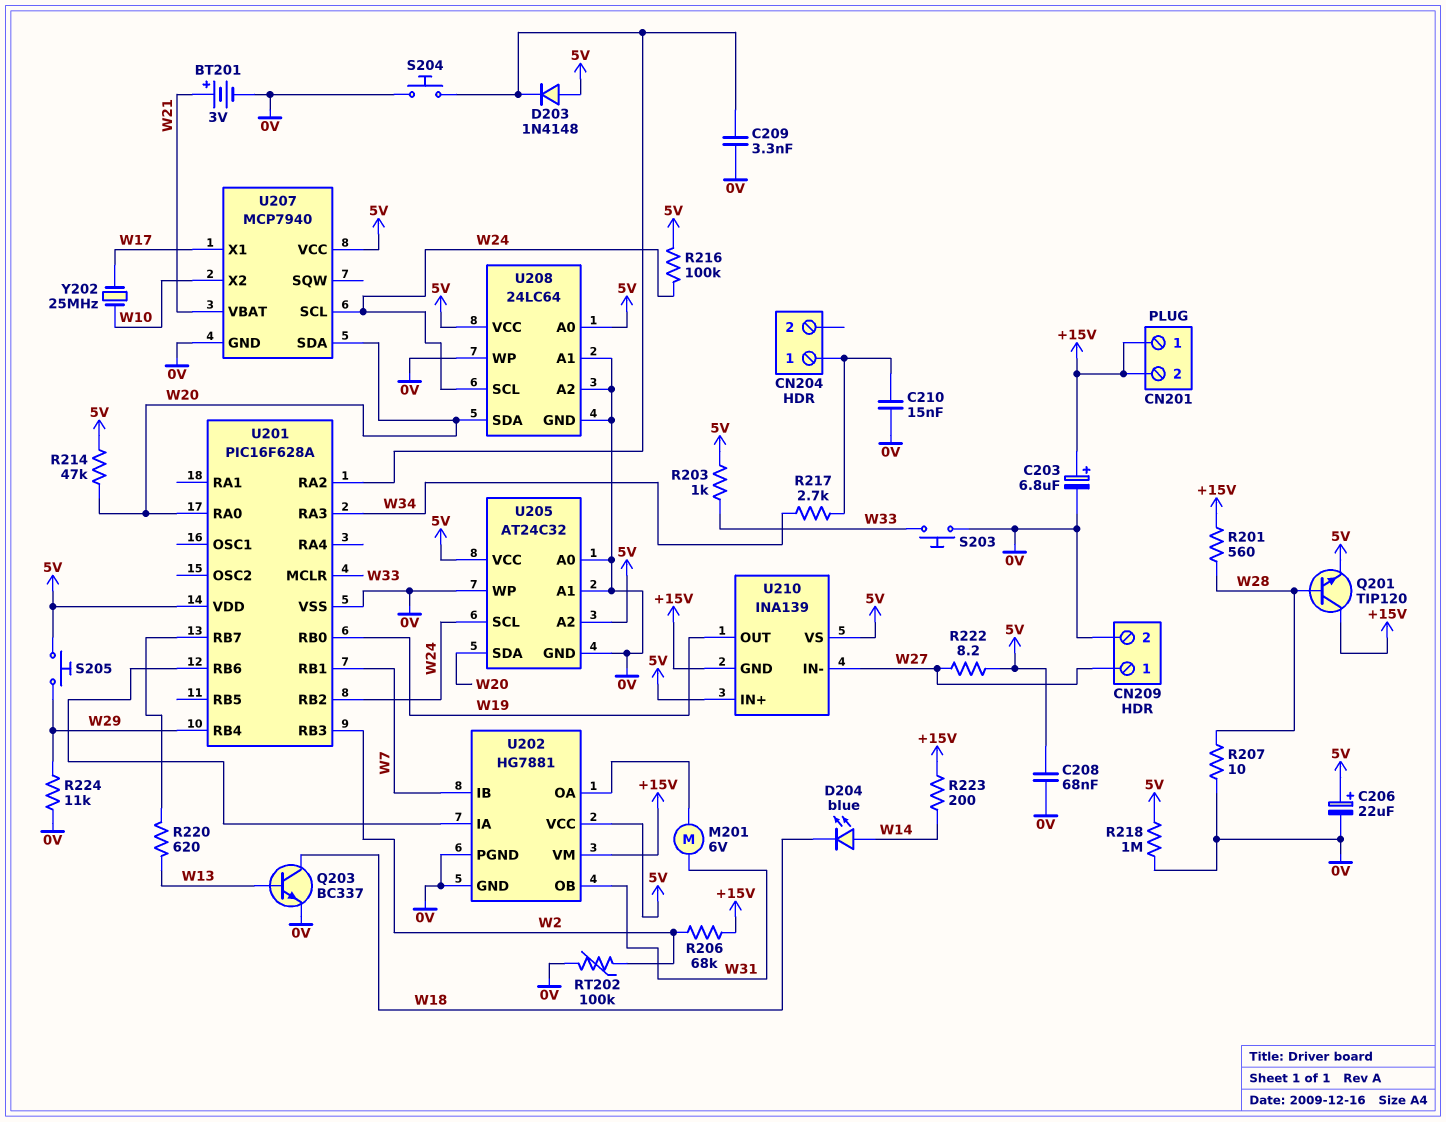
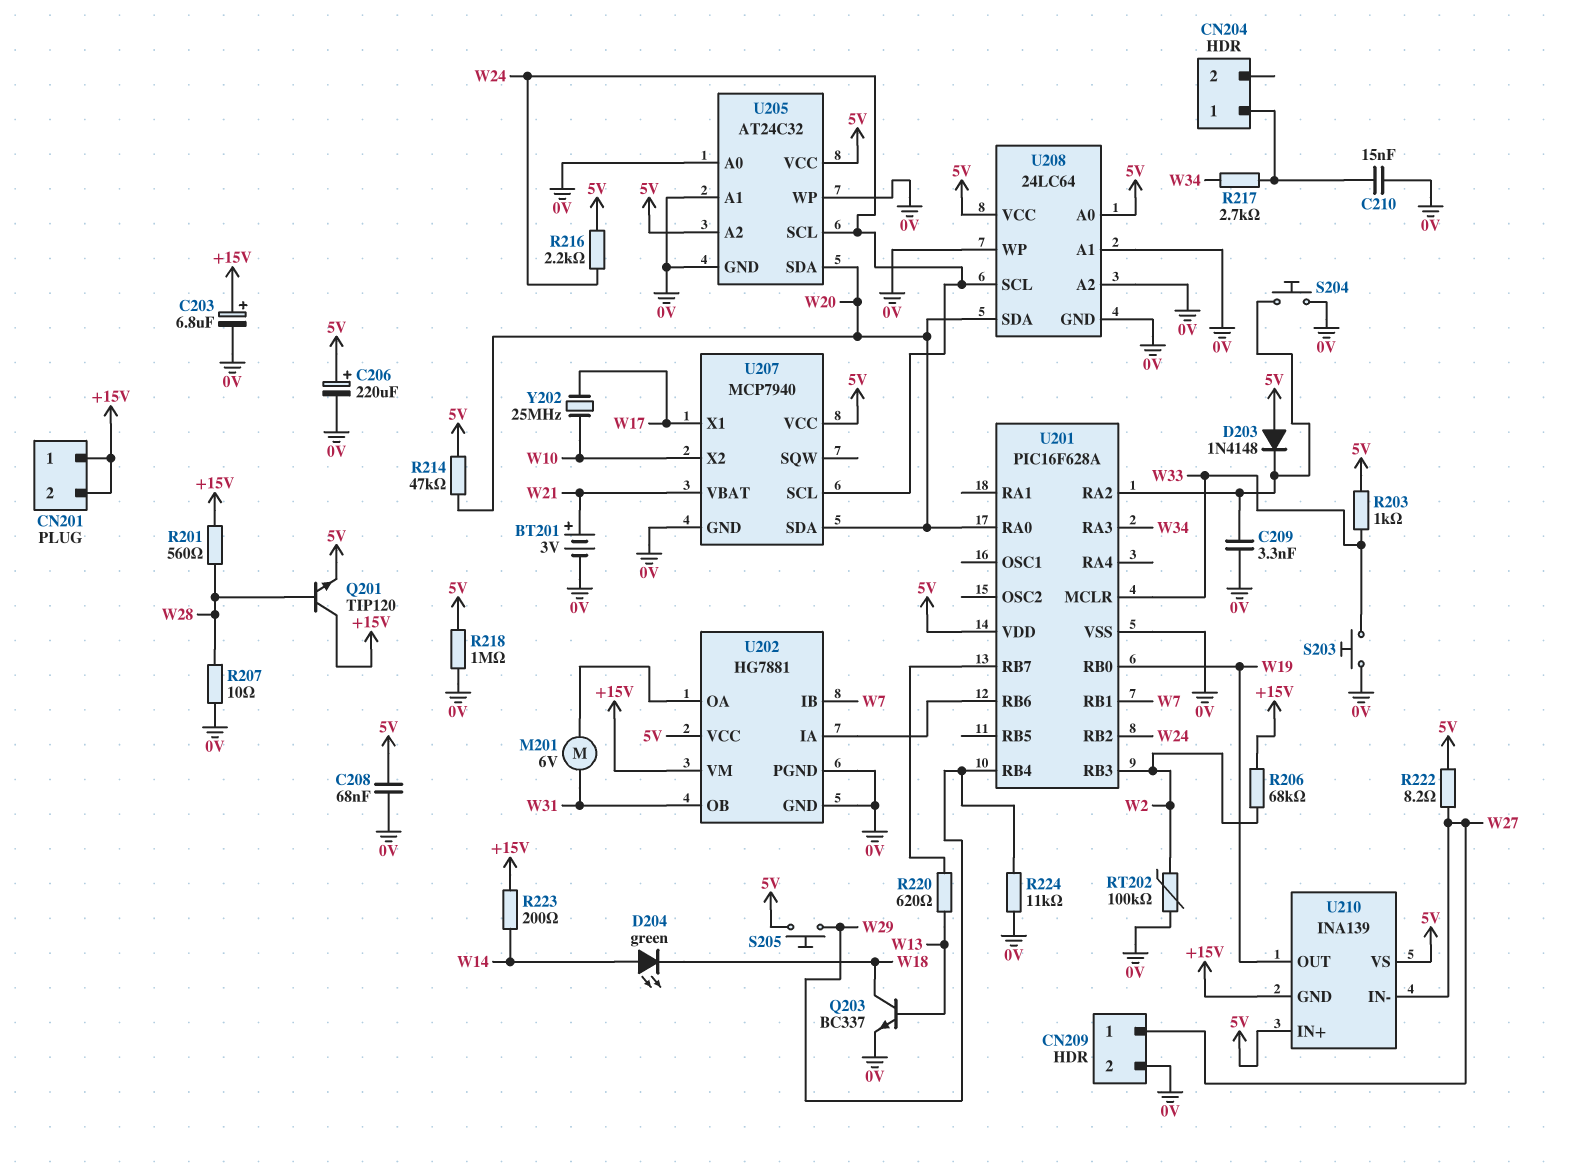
C206: 22uF (plus 5V, minus 0V) -> 220uF (plus 5V, minus 0V)
D204: LED blue (A W14, K W18) -> LED green (A W14, K W18)
R216: 100k (5V, W24) -> 2.2k (5V, W24)

